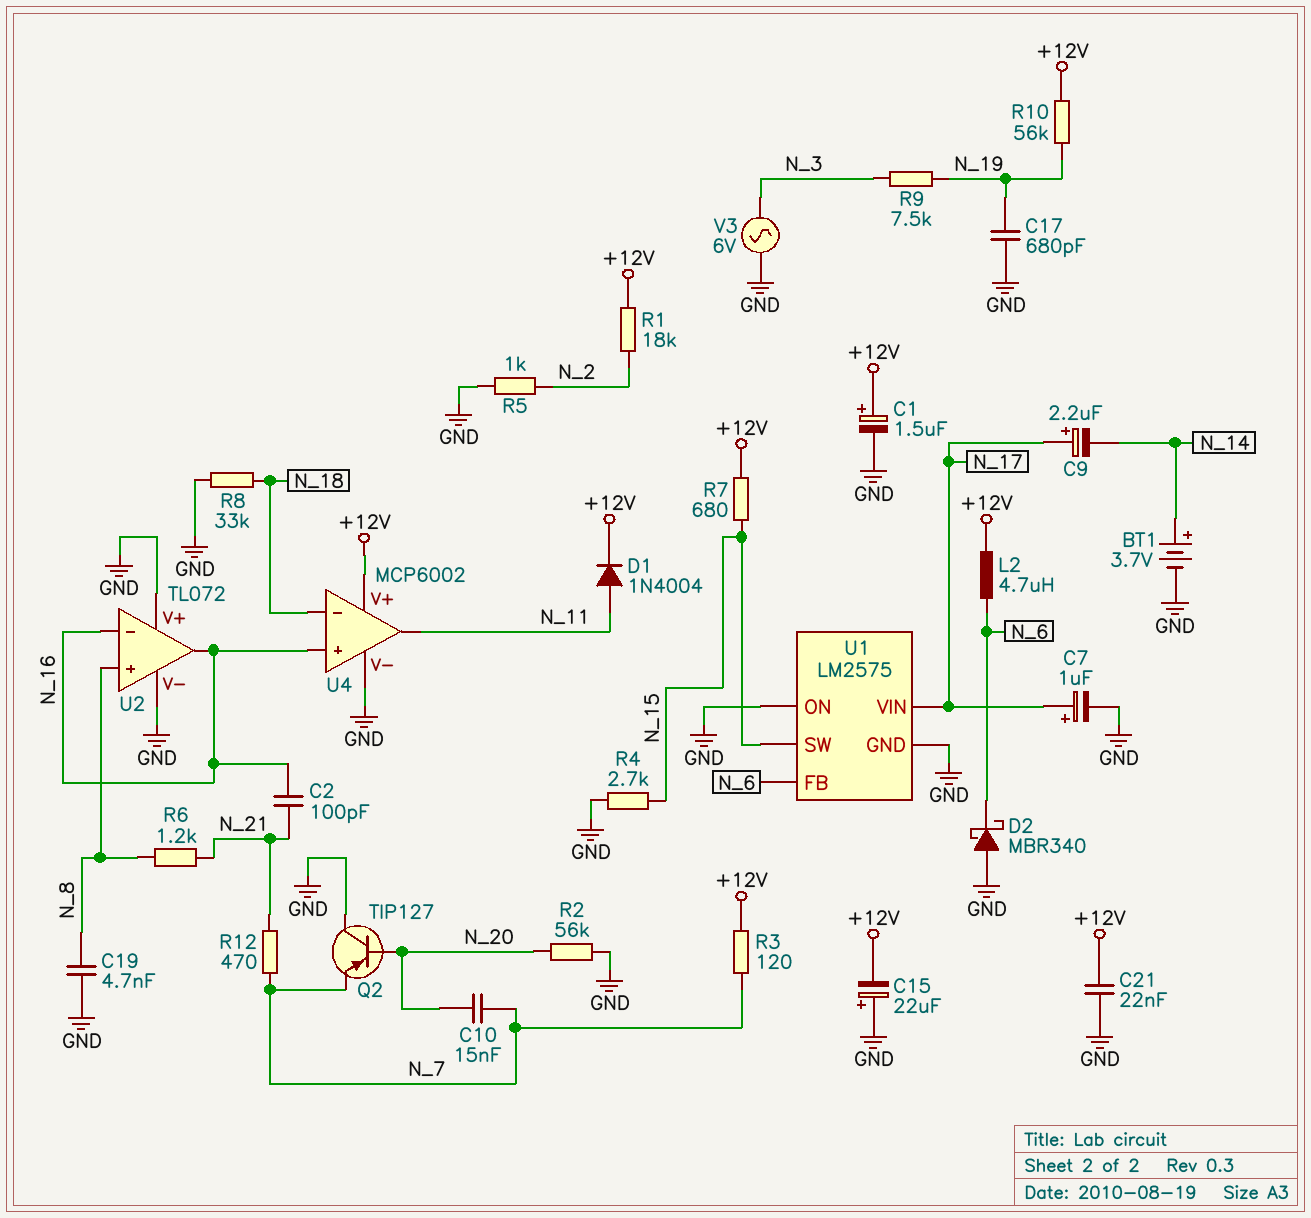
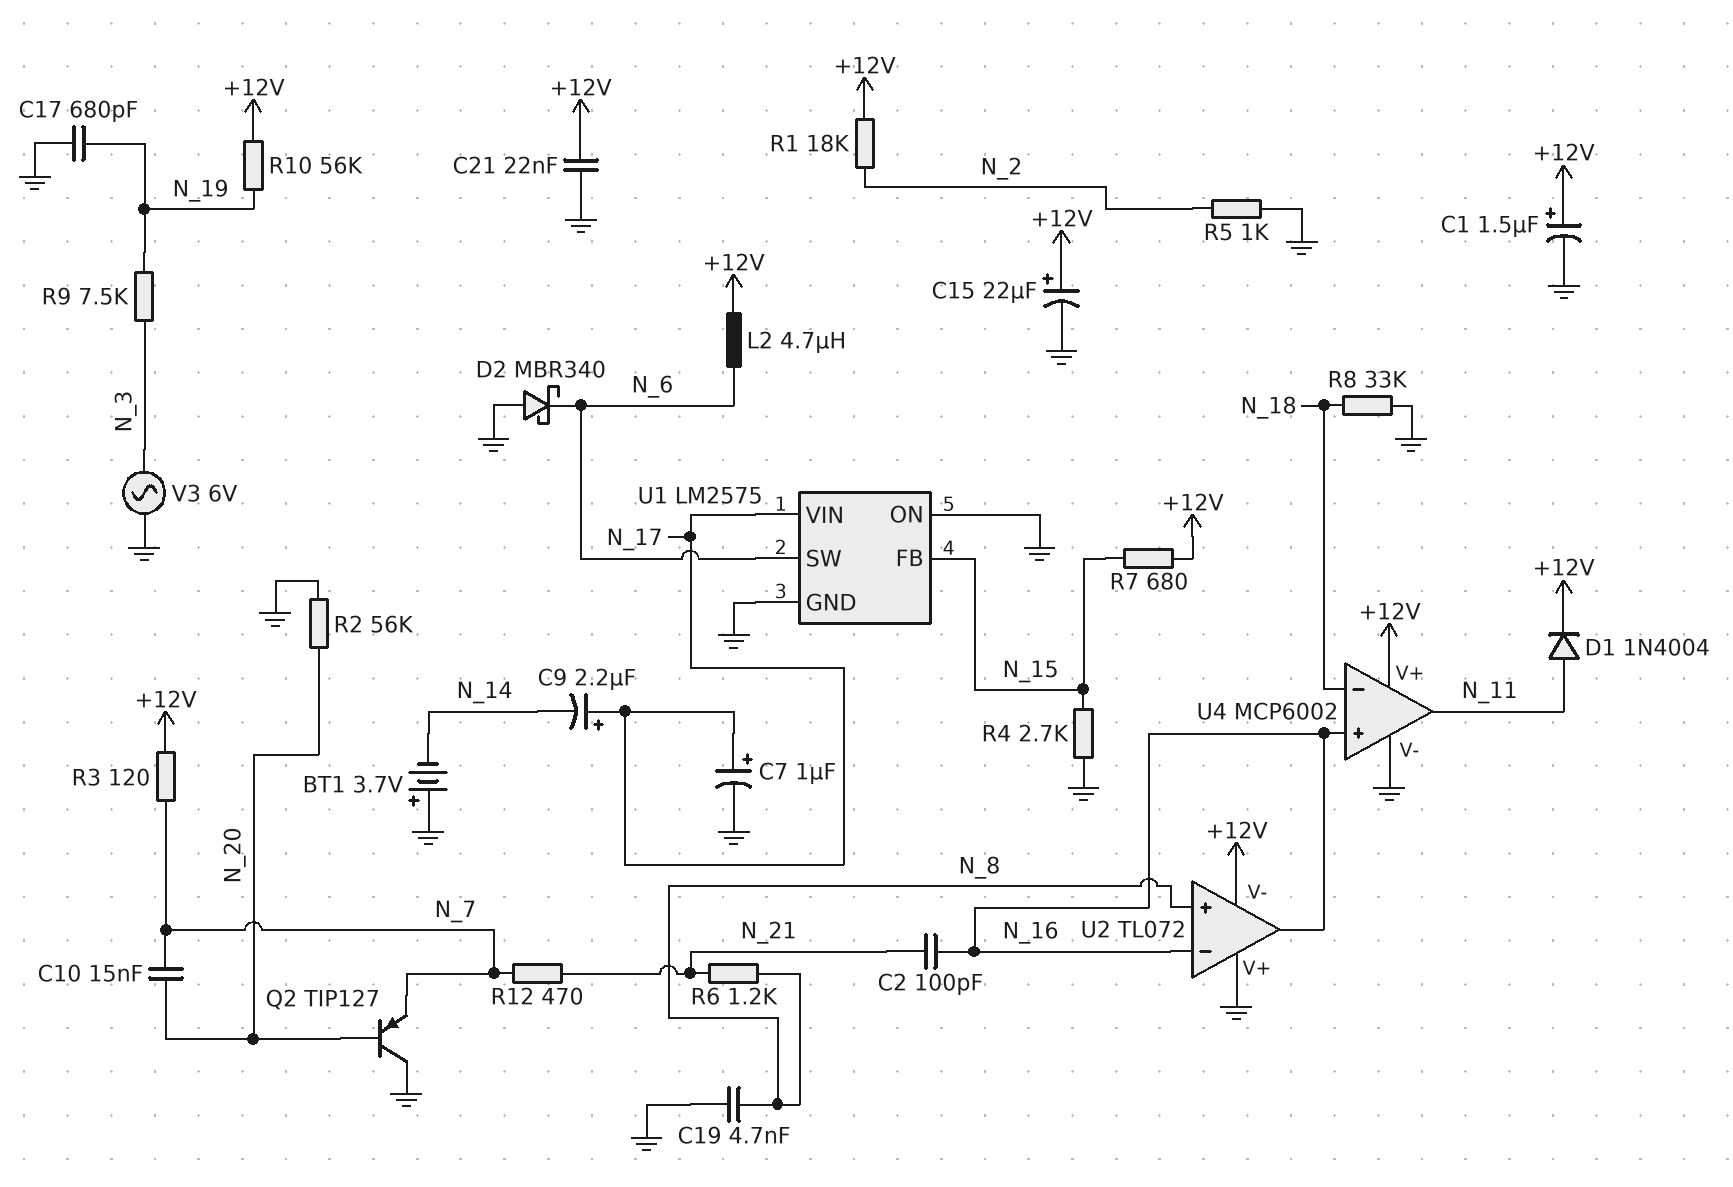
BT1: 3.7V (plus N_14, minus GND) -> 3.7V (plus GND, minus N_14)
C15: 22uF (plus GND, minus +12V) -> 22uF (plus +12V, minus GND)
U1 pin FB: N_6 -> N_15
U1 pin SW: N_15 -> N_6
U2 pin V-: GND -> +12V

